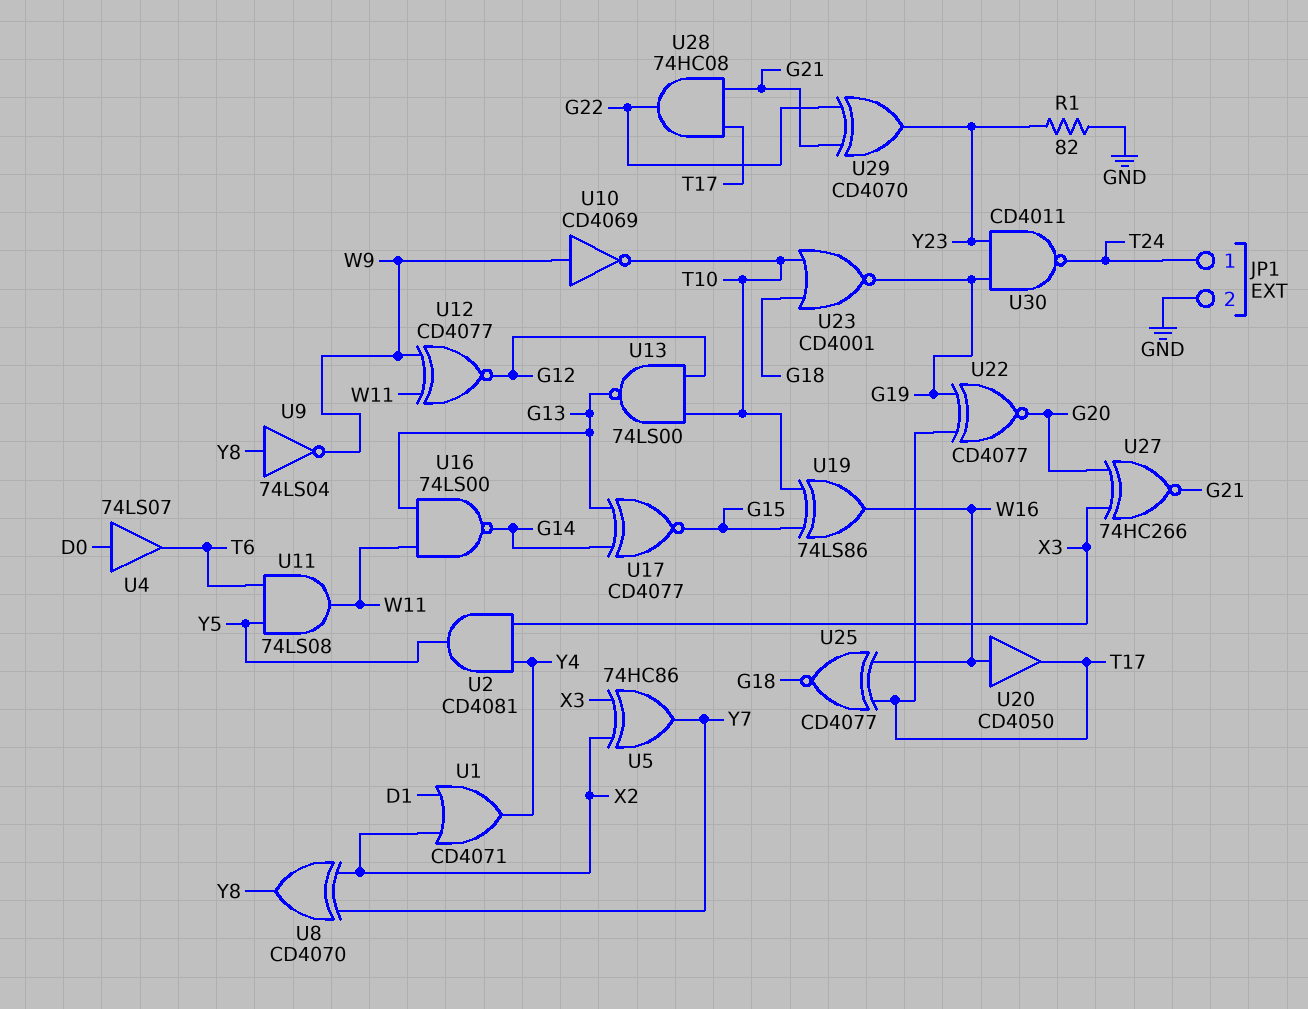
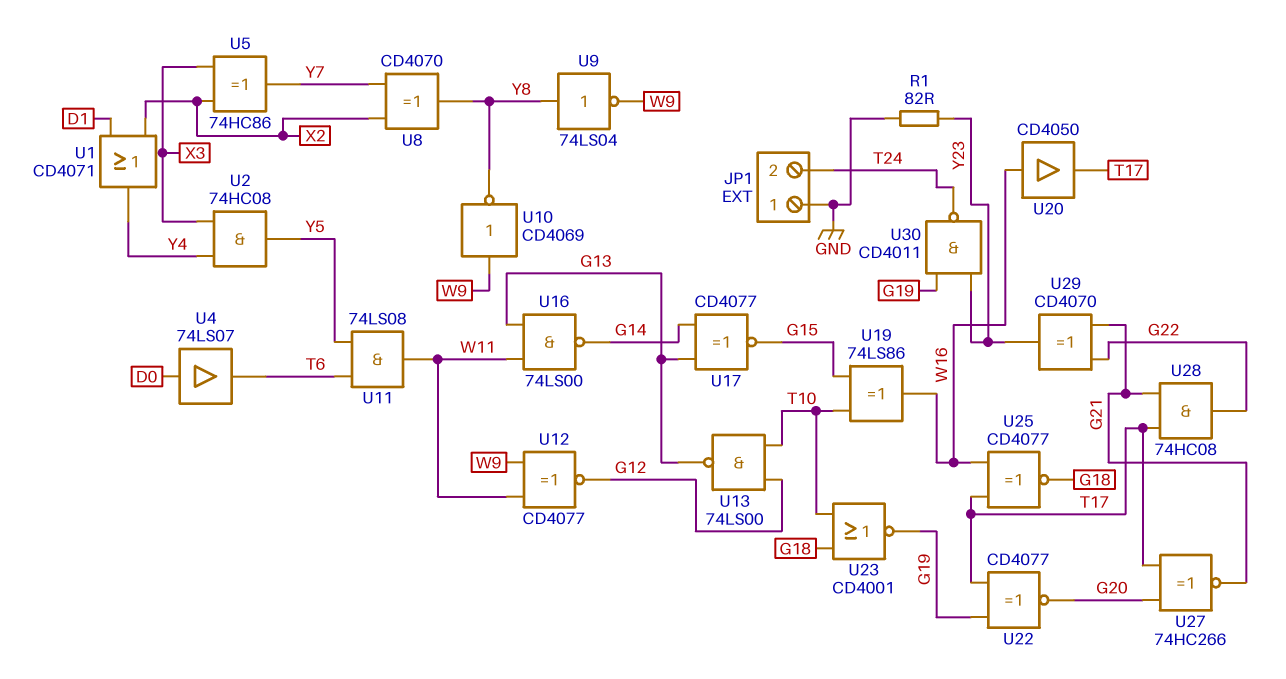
JP1 pin 1: T24 -> GND
JP1 pin 2: GND -> T24
U2: AND CD4081 (in X3, in Y4, out Y5) -> AND 74HC08 (in X3, in Y4, out Y5)
U10: NOT CD4069 (in W9, out T10) -> NOT CD4069 (in W9, out Y8)
U27: XNOR 74HC266 (in G20, in X3, out G21) -> XNOR 74HC266 (in G20, in T17, out G21)

